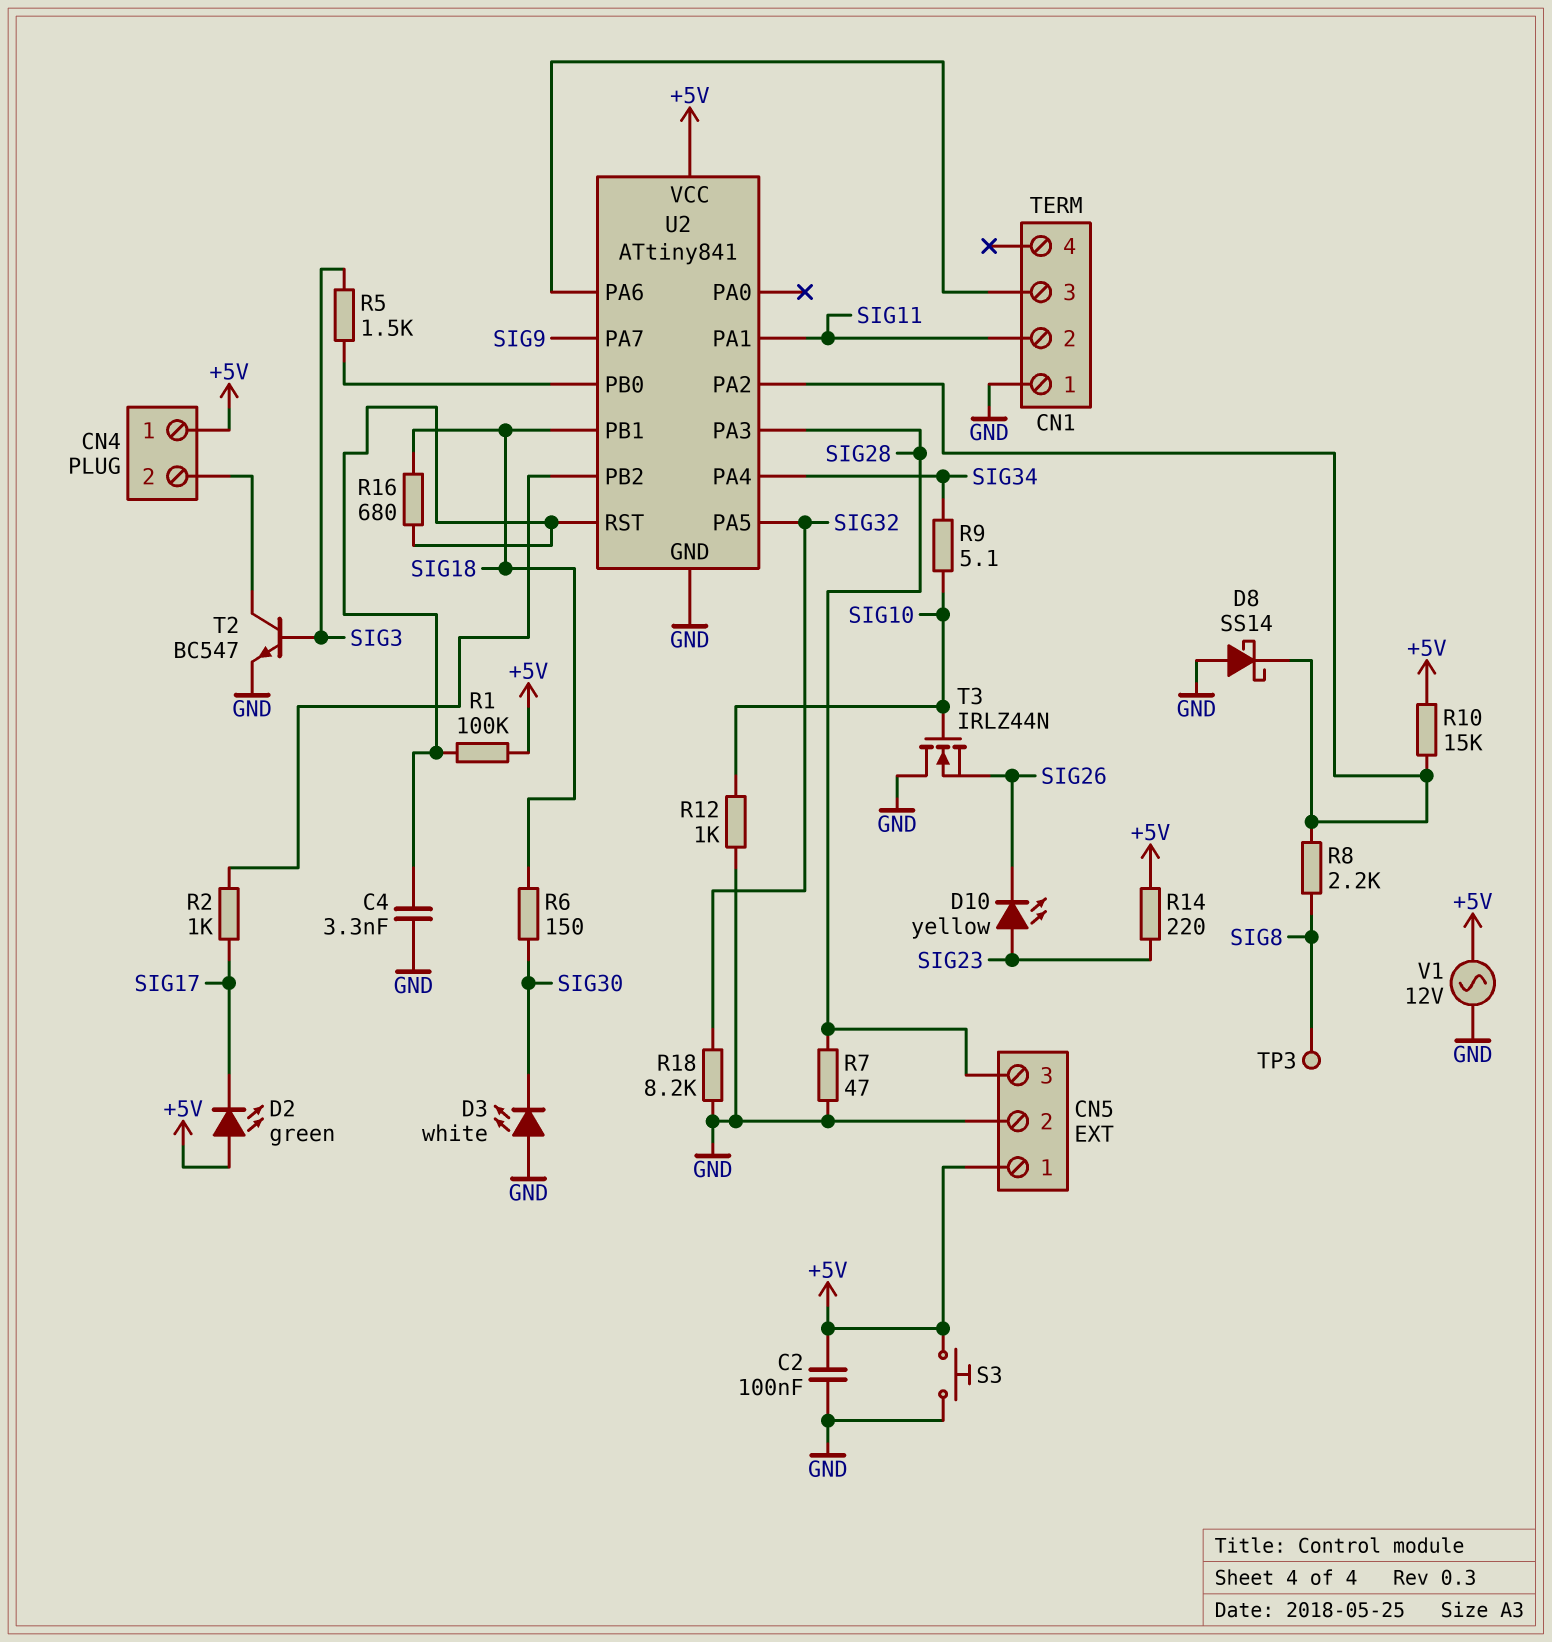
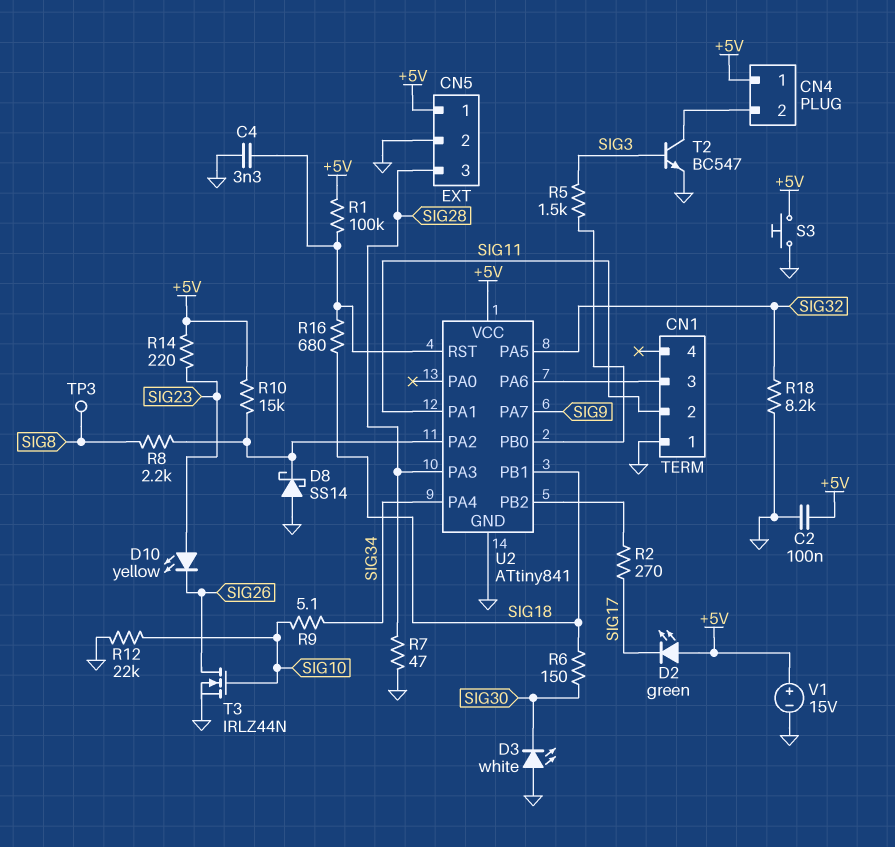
R2: 1k (SIG17, U2/PB2) -> 270 (SIG17, U2/PB2)
R12: 1k (GND, SIG10) -> 22k (GND, SIG10)
T3: NMOS IRLZ44N (G SIG10, D GND, S SIG26) -> NMOS IRLZ44N (G SIG10, D SIG26, S GND)
V1: AC 12V (+5V, GND) -> 15V (plus +5V, minus GND)

